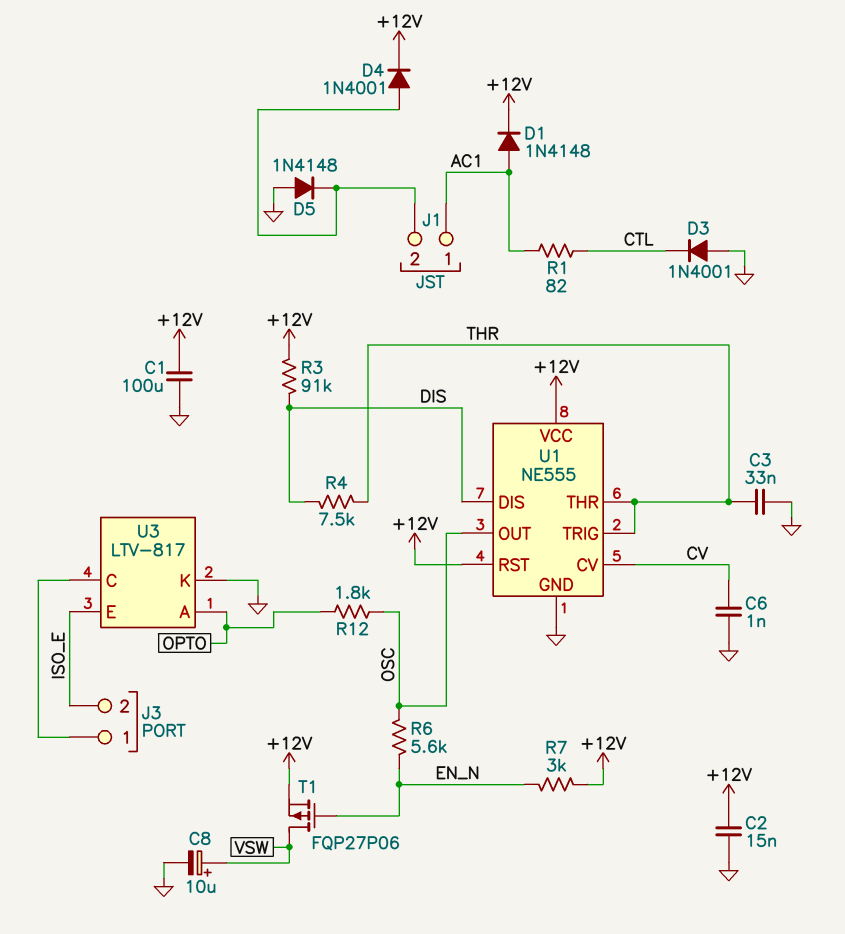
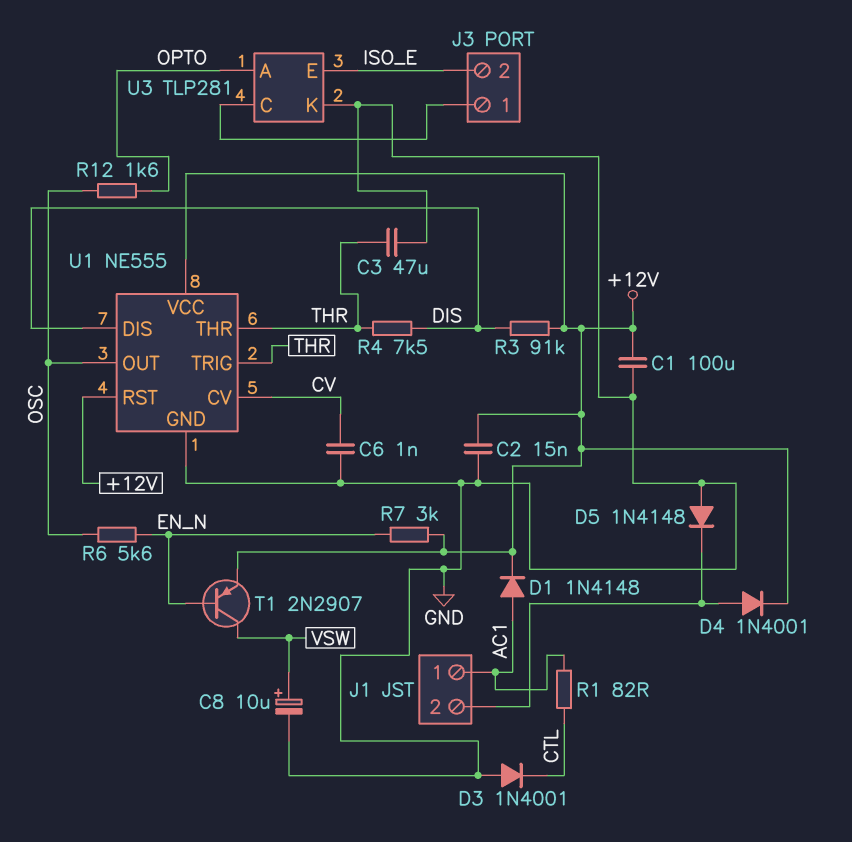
C3: 33nF (GND, THR) -> 47uF (GND, THR)
R12: 1.8k (OPTO, OSC) -> 1.6k (OPTO, OSC)
T1: PMOS FQP27P06 (G EN_N, D VSW, S +12V) -> PNP 2N2907 (B EN_N, C VSW, E +12V)
U3: LTV-817 -> TLP281

